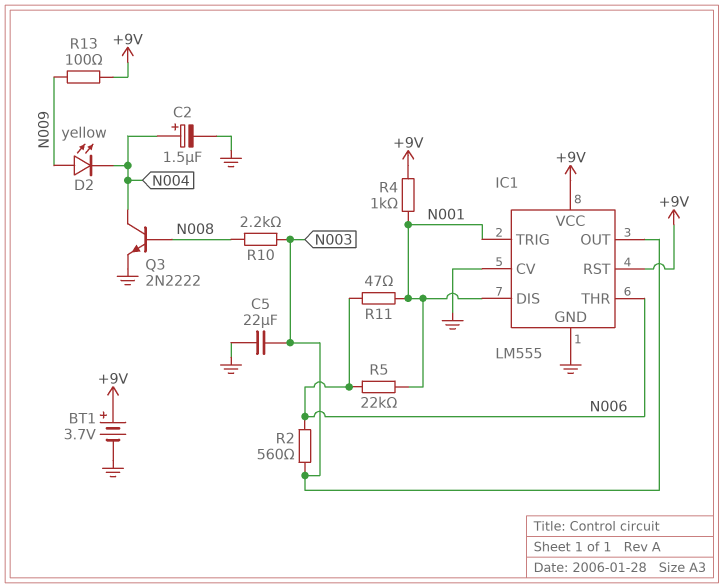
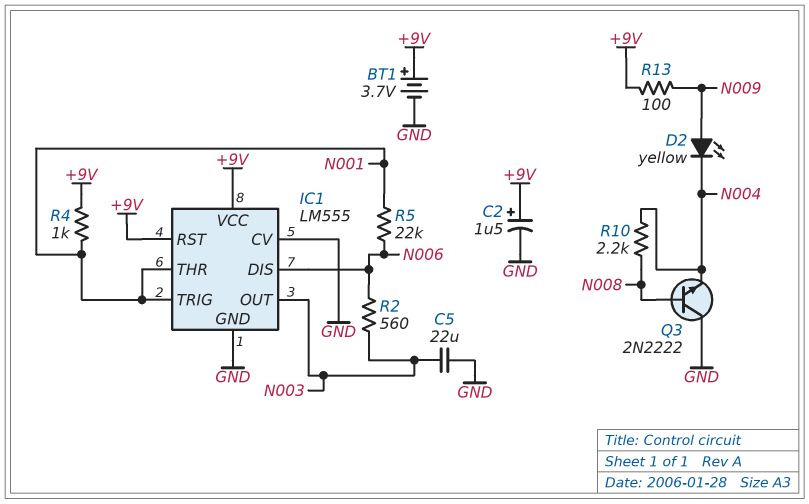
C2: 1.5uF (plus N004, minus GND) -> 1.5uF (plus +9V, minus GND)
IC1 pin DIS: N001 -> N006
IC1 pin THR: N006 -> N001
Q3: NPN 2N2222 (B N008, C N004, E GND) -> NPN 2N2222 (B N008, C GND, E N004)
R10: 2.2k (N003, N008) -> 2.2k (N004, N008)
R11: 47 (N001, N006) -> none

